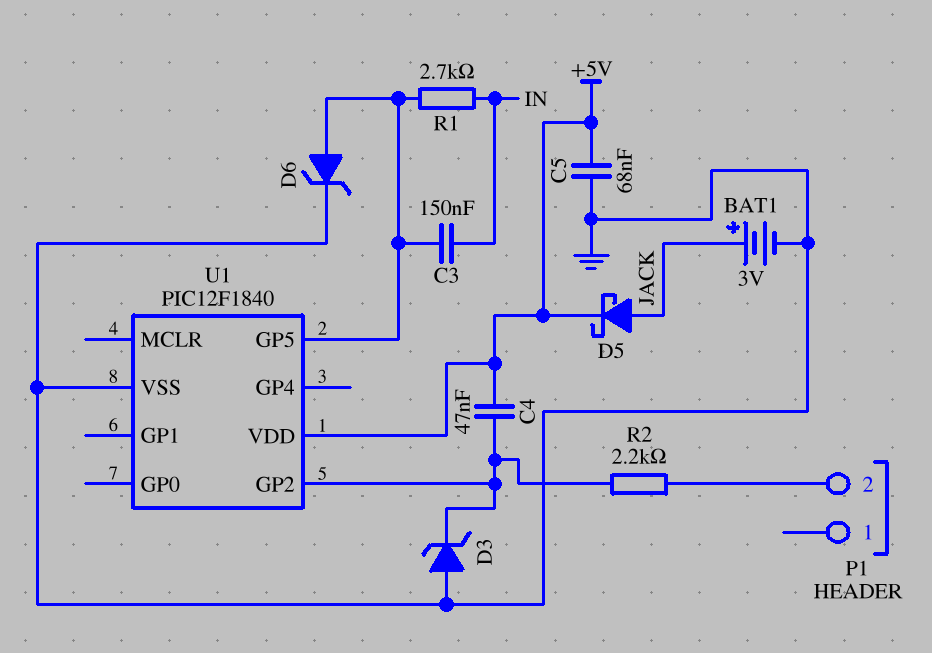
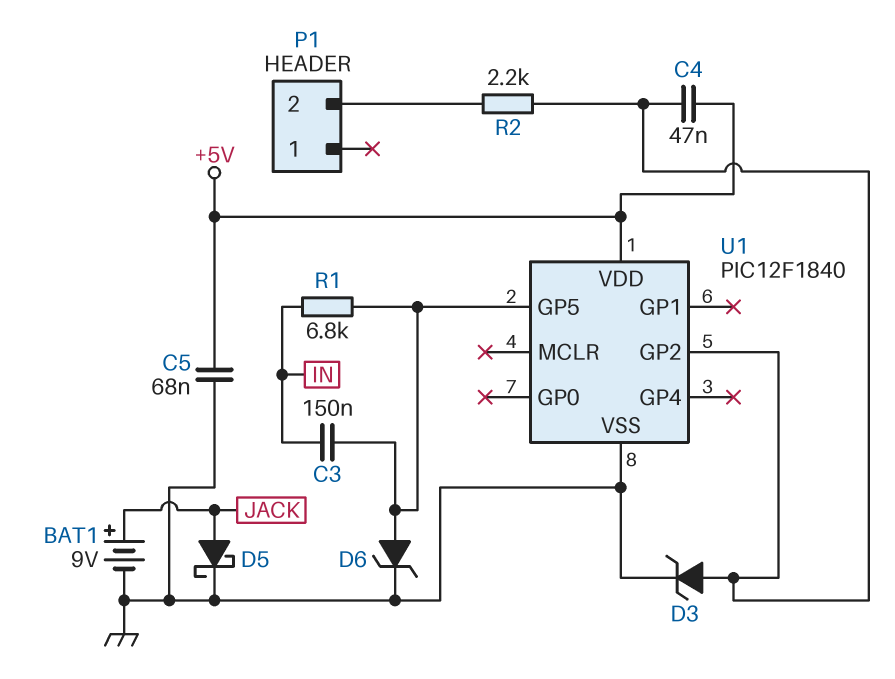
BAT1: 3V (plus JACK, minus GND) -> 9V (plus JACK, minus GND)
D3: zener (A GND, K U1/GP2) -> zener (A U1/GP2, K GND)
D5: schottky (A JACK, K +5V) -> schottky (A JACK, K GND)
R1: 2.7k (IN, U1/GP5) -> 6.8k (IN, U1/GP5)

